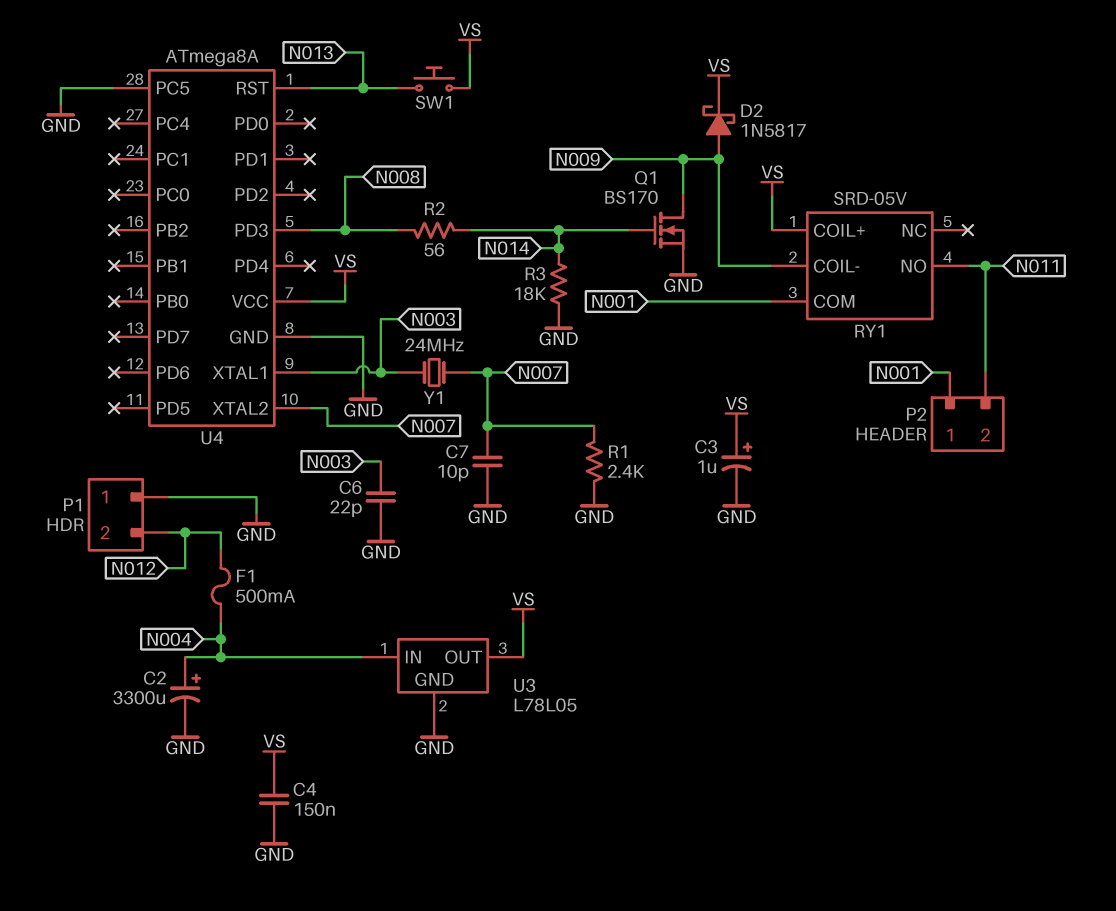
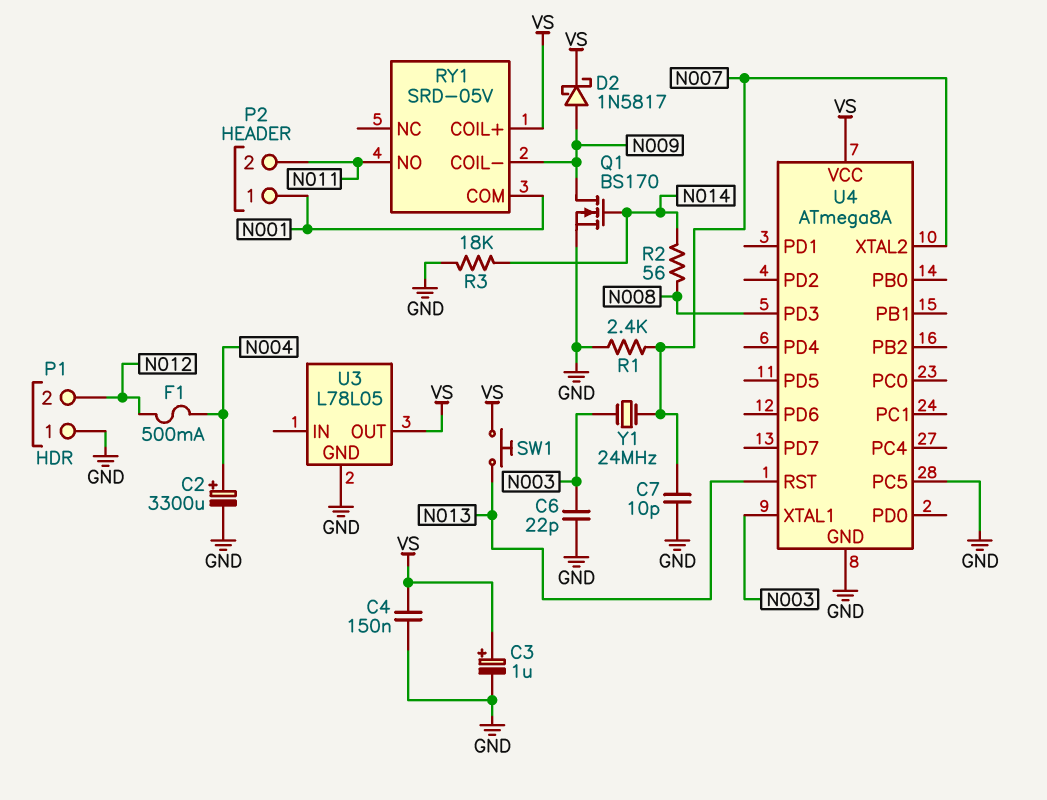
U3 pin IN: N004 -> none

